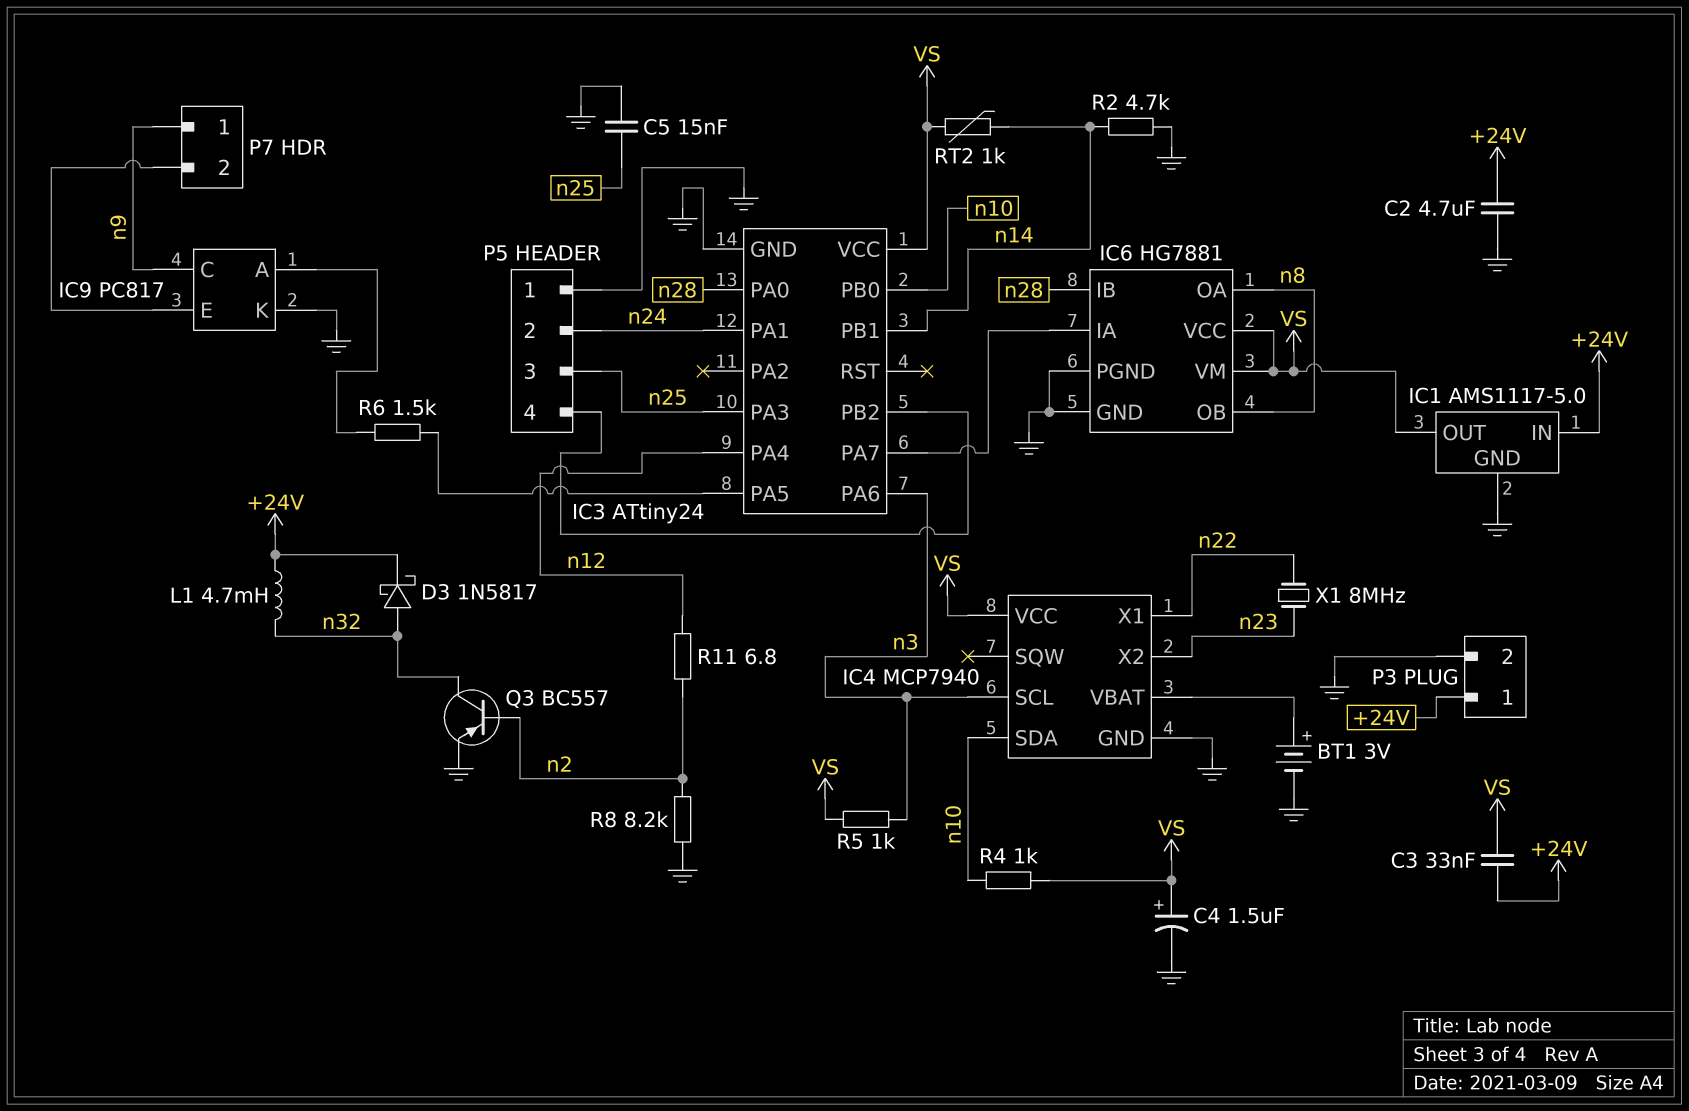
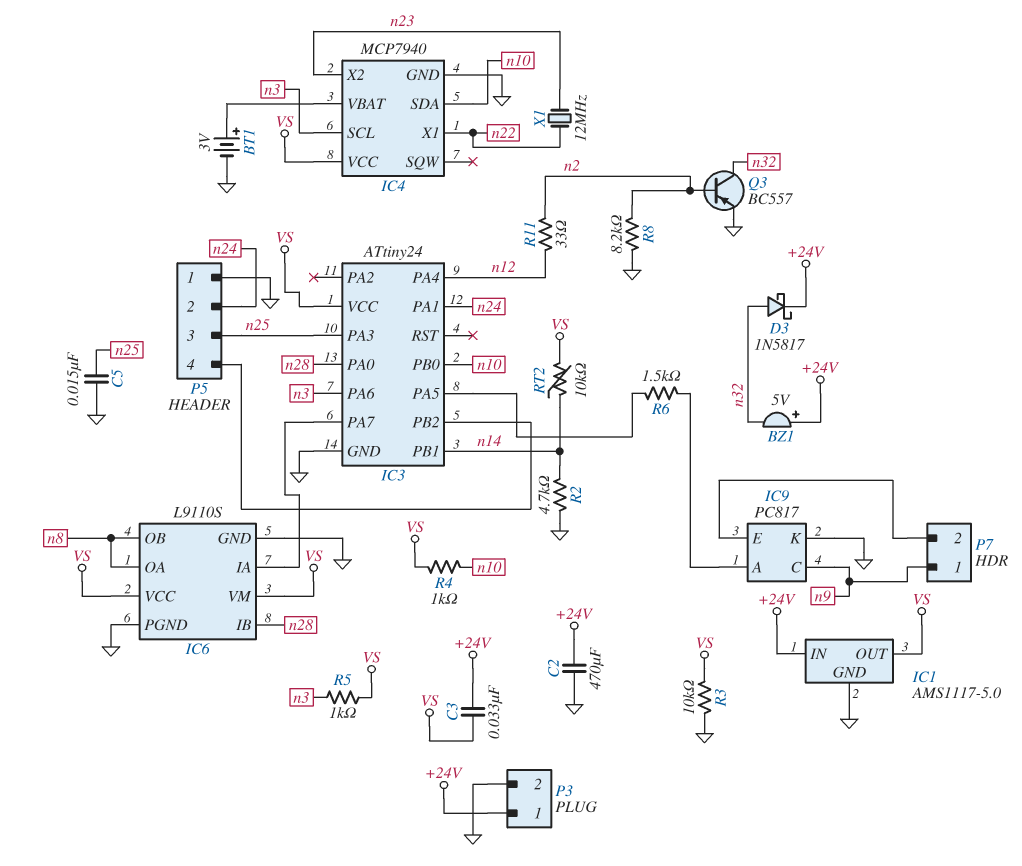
BZ1: none -> buzzer 5V (plus +24V, minus n32)
C2: 4.7uF (+24V, GND) -> 470uF (+24V, GND)
C4: 1.5uF (plus VS, minus GND) -> none
IC6: HG7881 -> L9110S
L1: 4.7mH (+24V, n32) -> none
R3: none -> 10k (GND, VS)
R11: 6.8 (n2, n12) -> 33 (n2, n12)
RT2: 1k (VS, n14) -> 10k (VS, n14)
X1: 8MHz (n22, n23) -> 12MHz (n22, n23)

